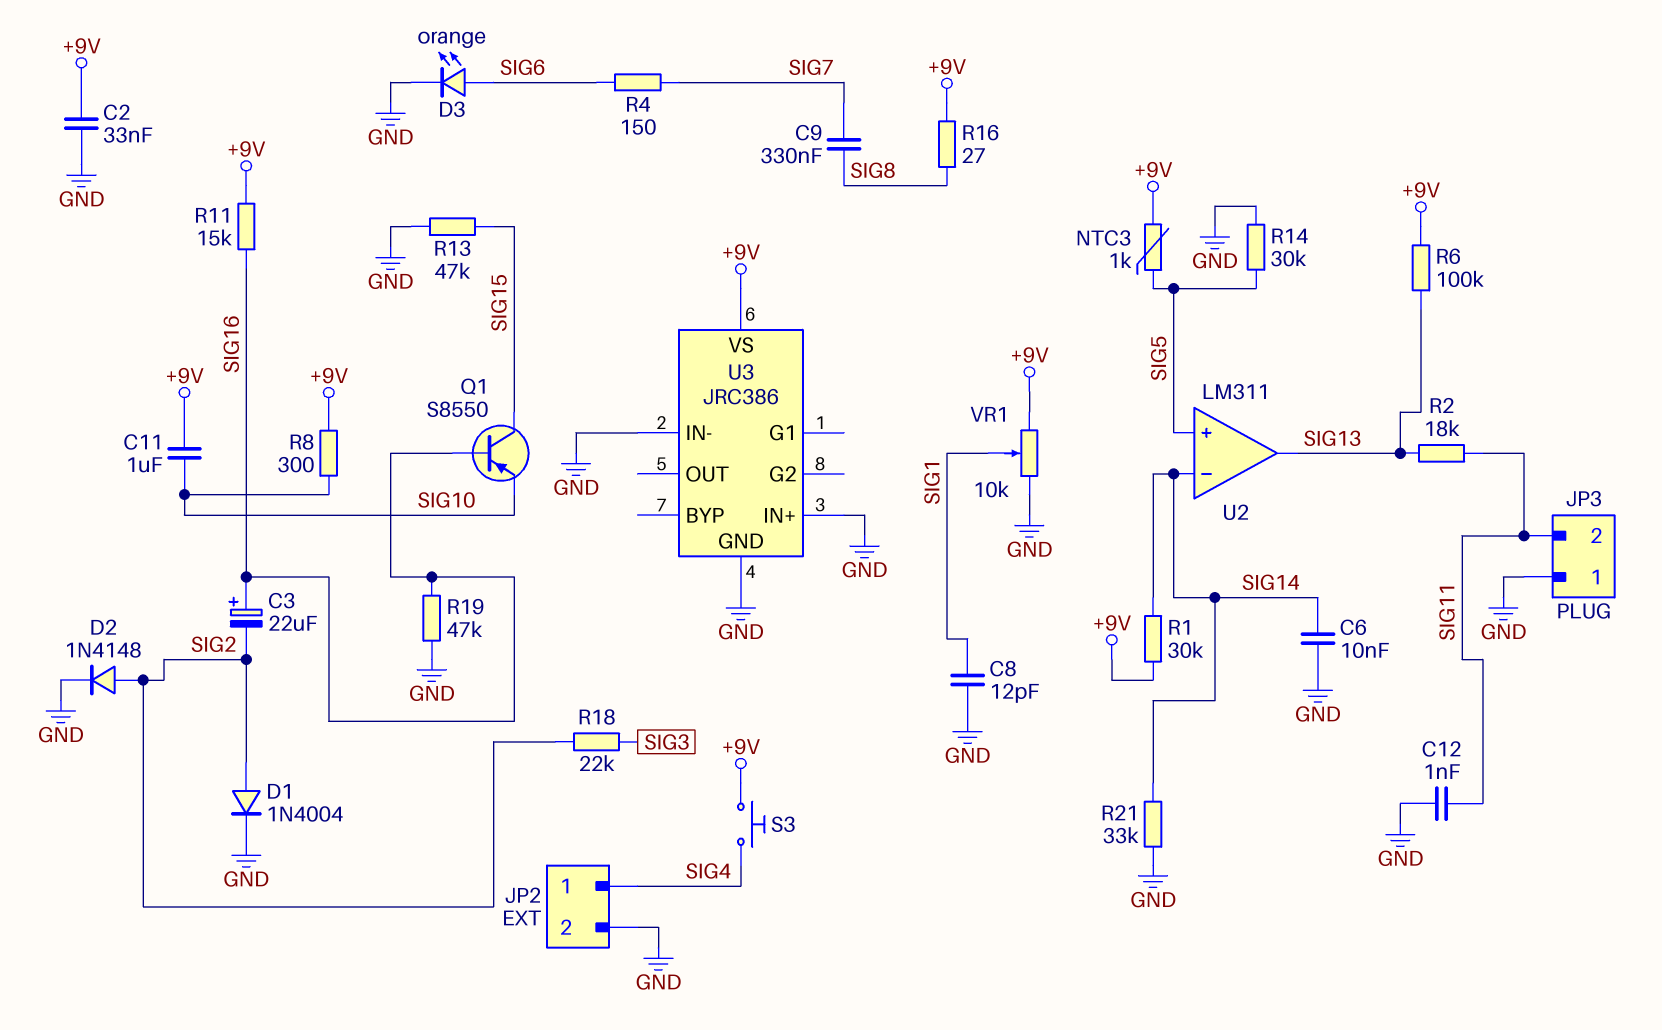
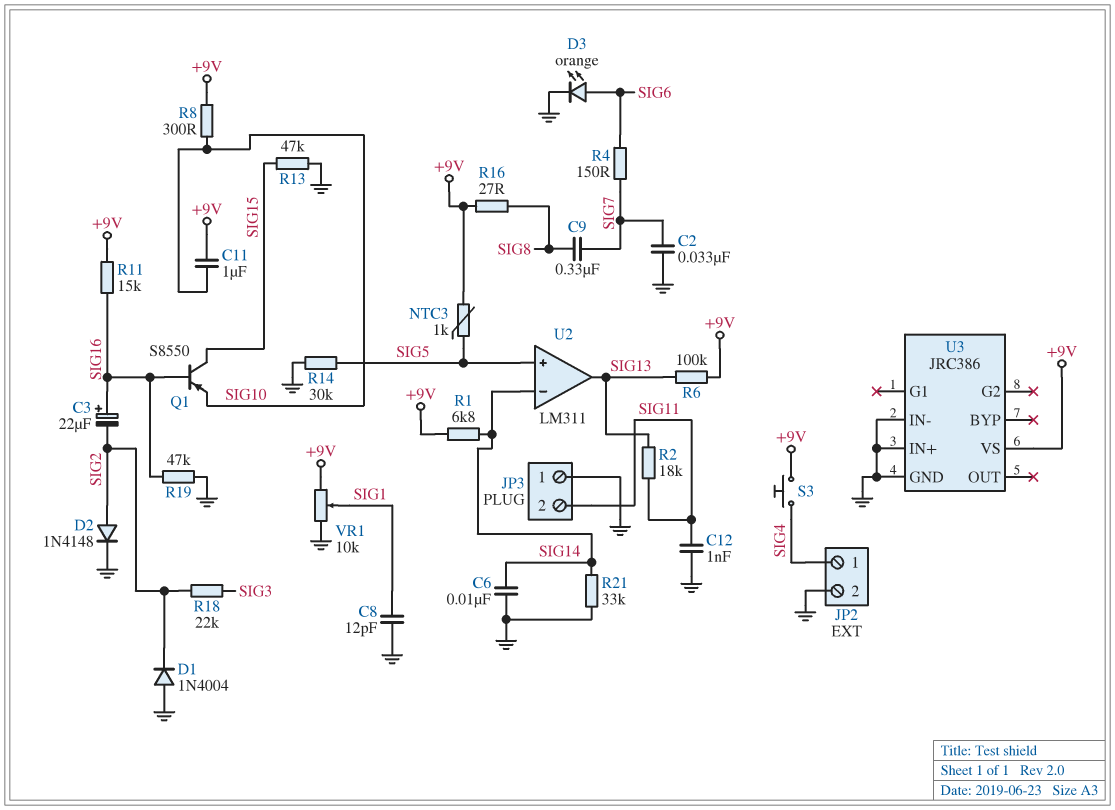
C2: 33nF (+9V, GND) -> 33nF (GND, SIG7)
D1: diode 1N4004 (A SIG2, K GND) -> diode 1N4004 (A GND, K SIG2)
R1: 30k (+9V, SIG14) -> 6.8k (+9V, SIG14)

